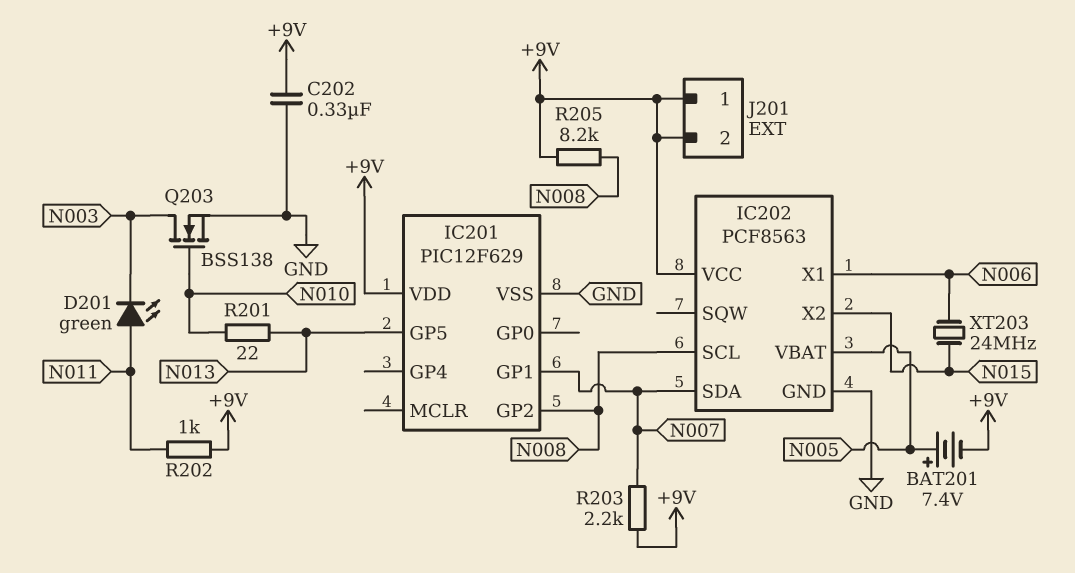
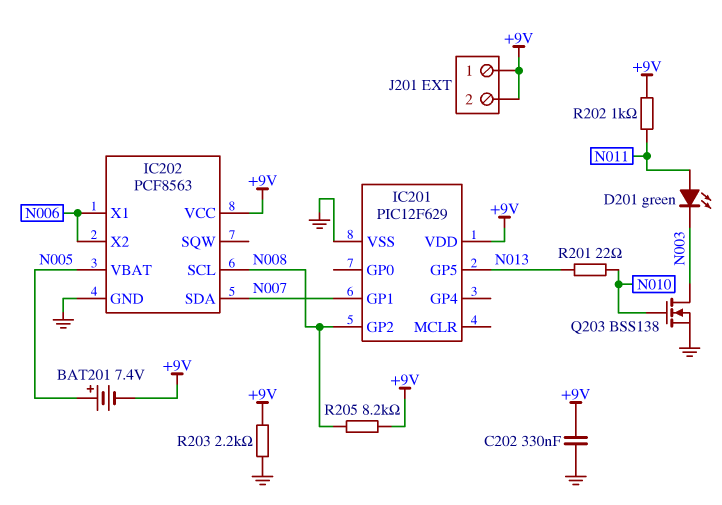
IC202 pin X2: N015 -> N006
R203: 2.2k (+9V, N007) -> 2.2k (+9V, GND)
XT203: 24MHz (N006, N015) -> none

